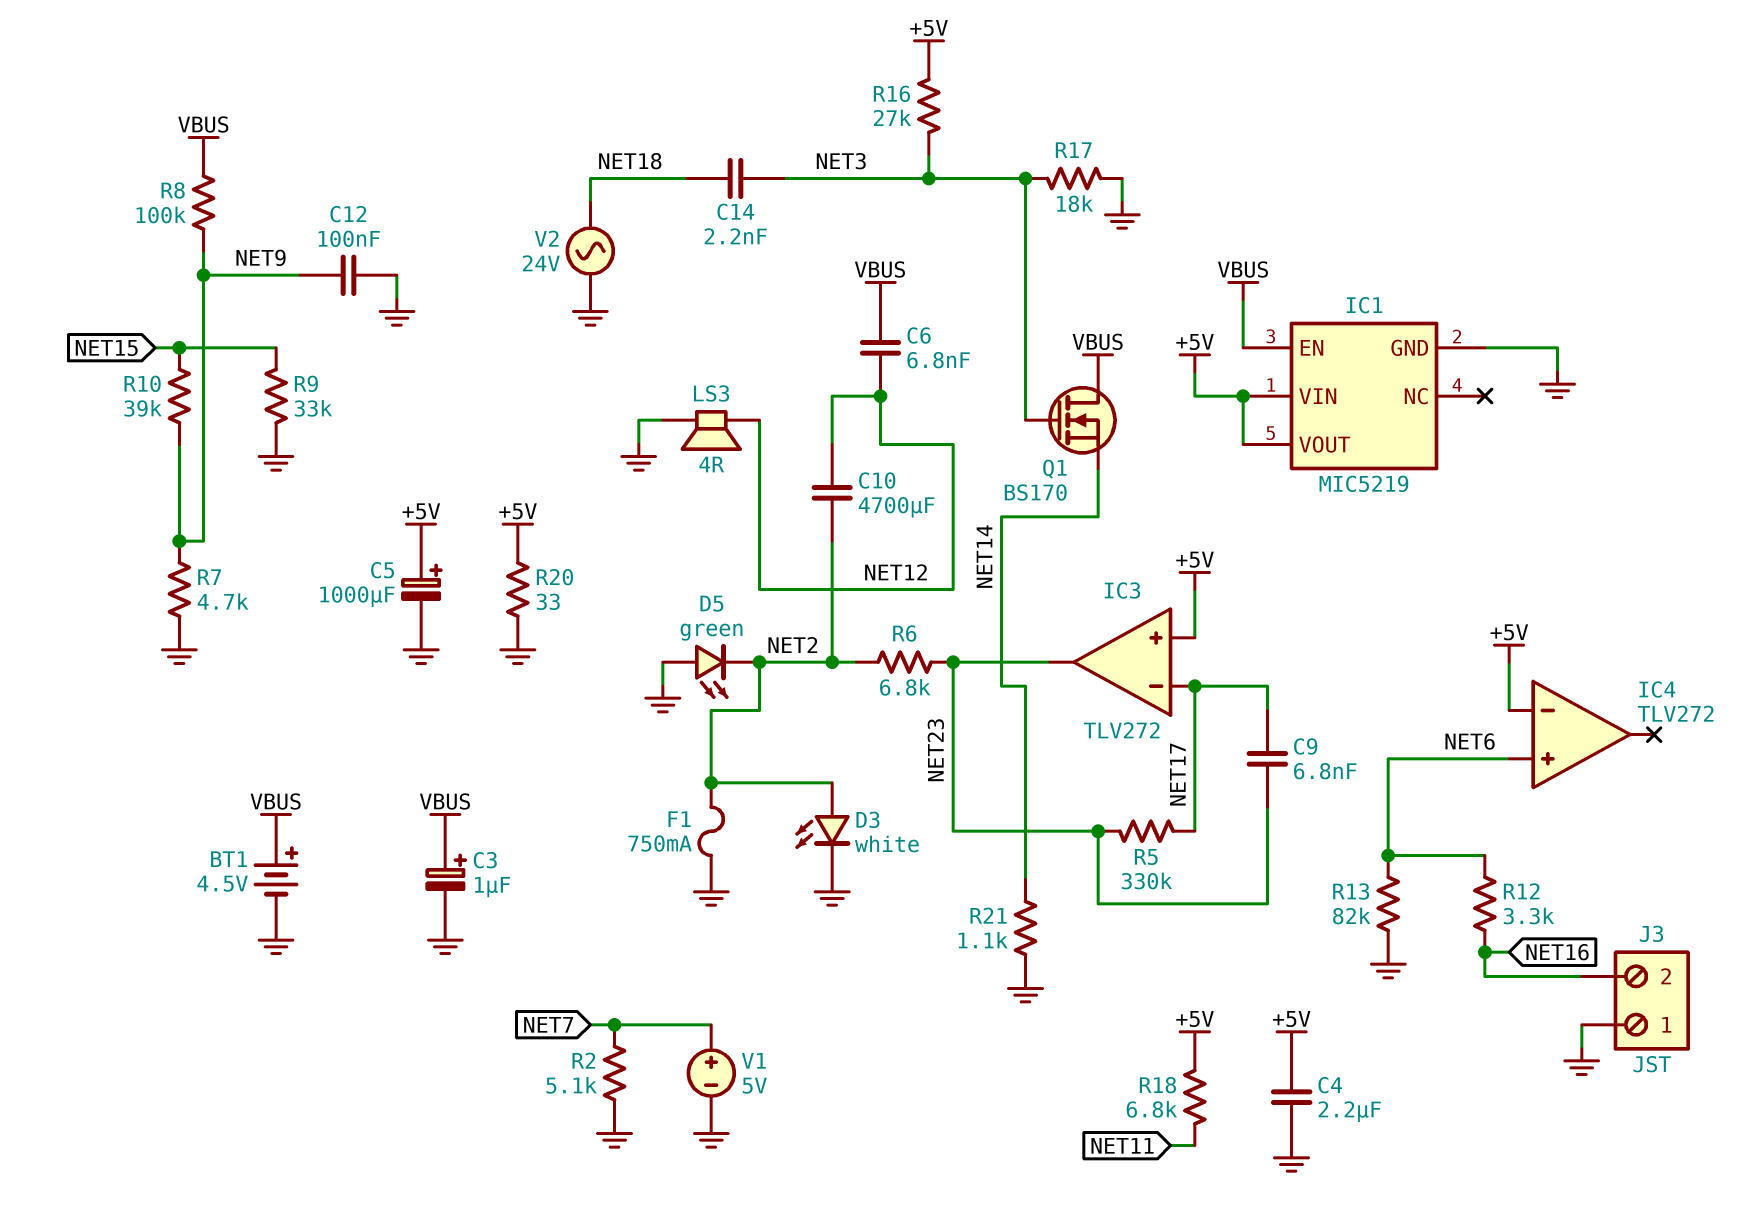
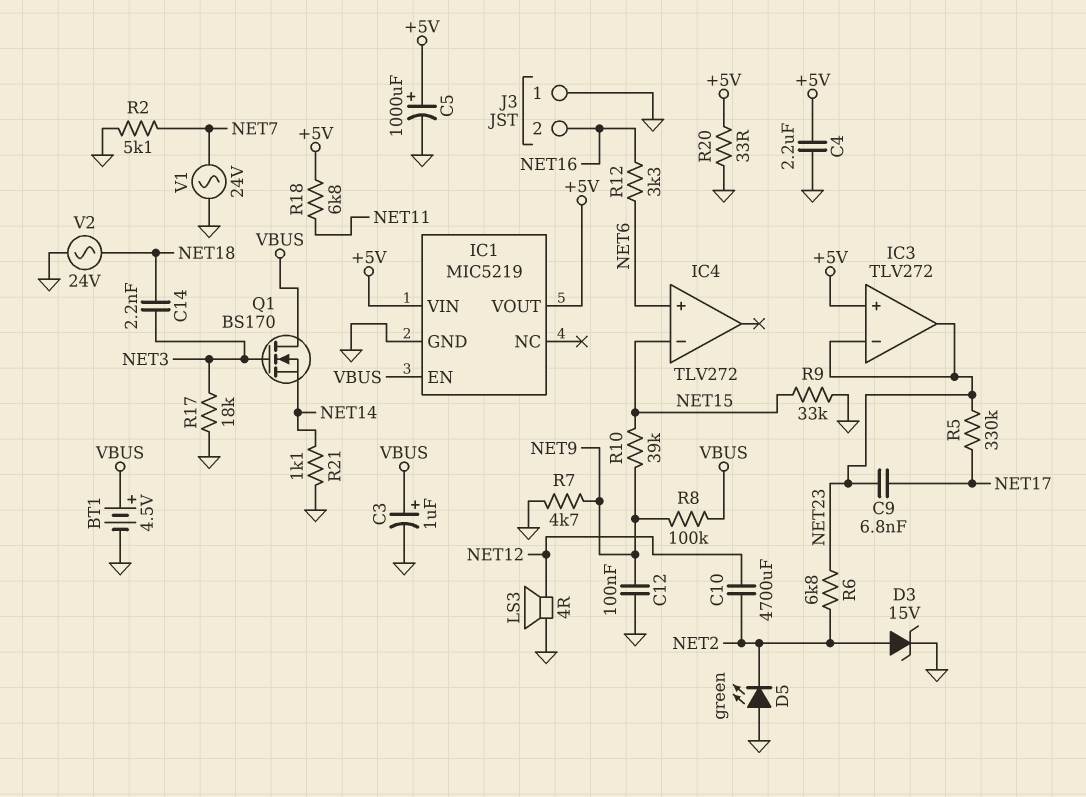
C6: 6.8nF (NET12, VBUS) -> none
D3: LED white (A NET2, K GND) -> zener 15V (A NET2, K GND)
F1: 750mA (GND, NET2) -> none
IC3 pin in-: NET17 -> NET23
IC4 pin in-: +5V -> NET15
R13: 82k (GND, NET6) -> none
R16: 27k (+5V, NET3) -> none
V1: 5V (plus NET7, minus GND) -> AC 24V (GND, NET7)

